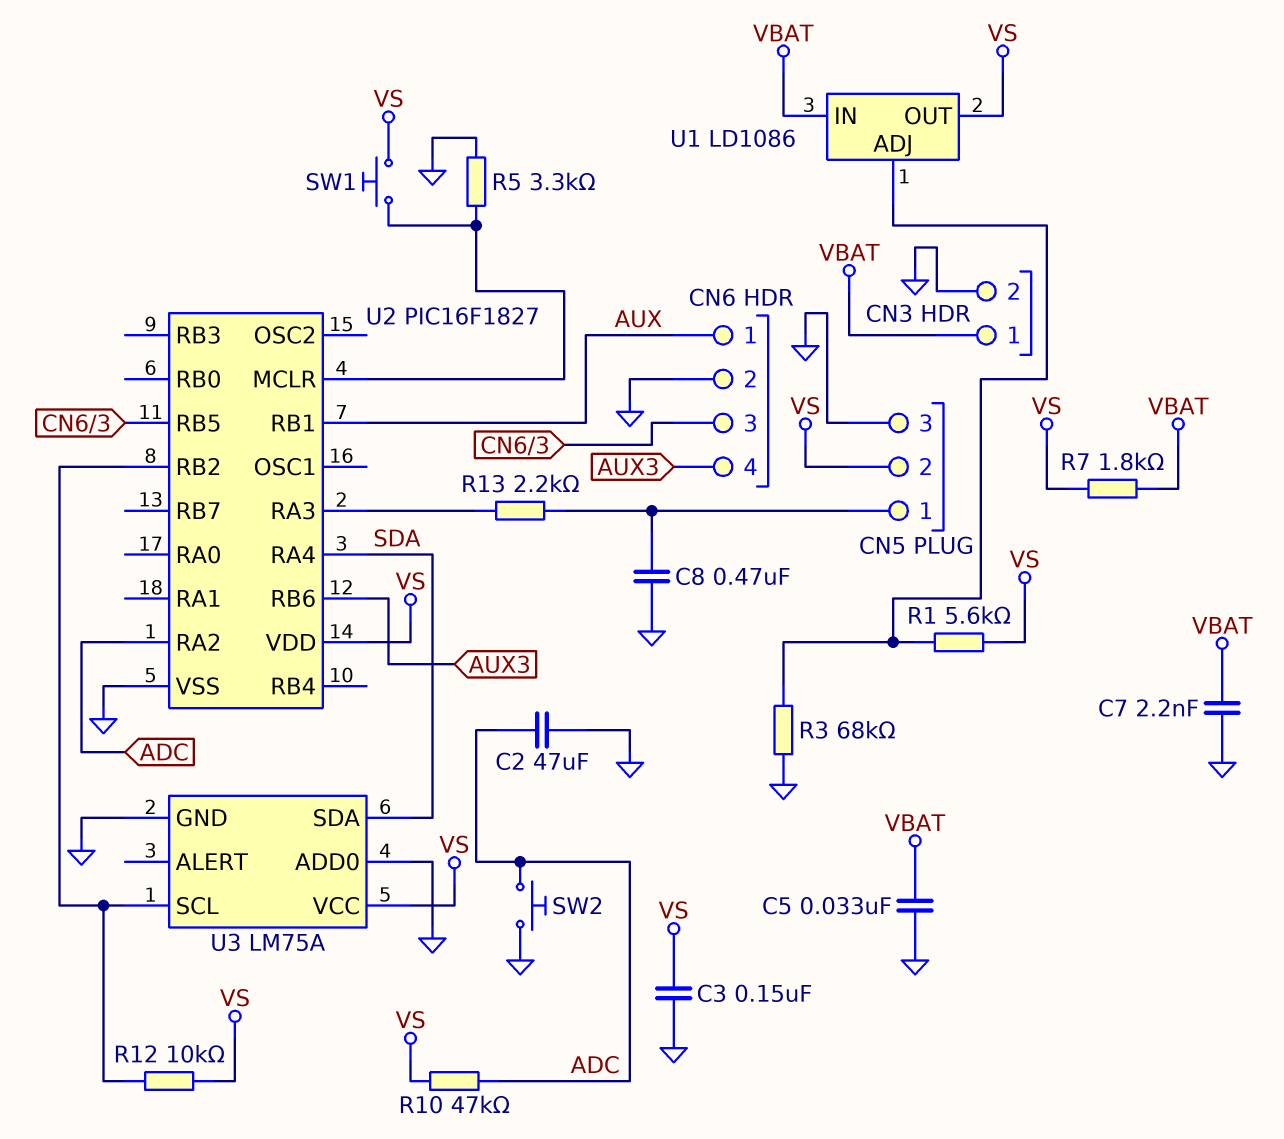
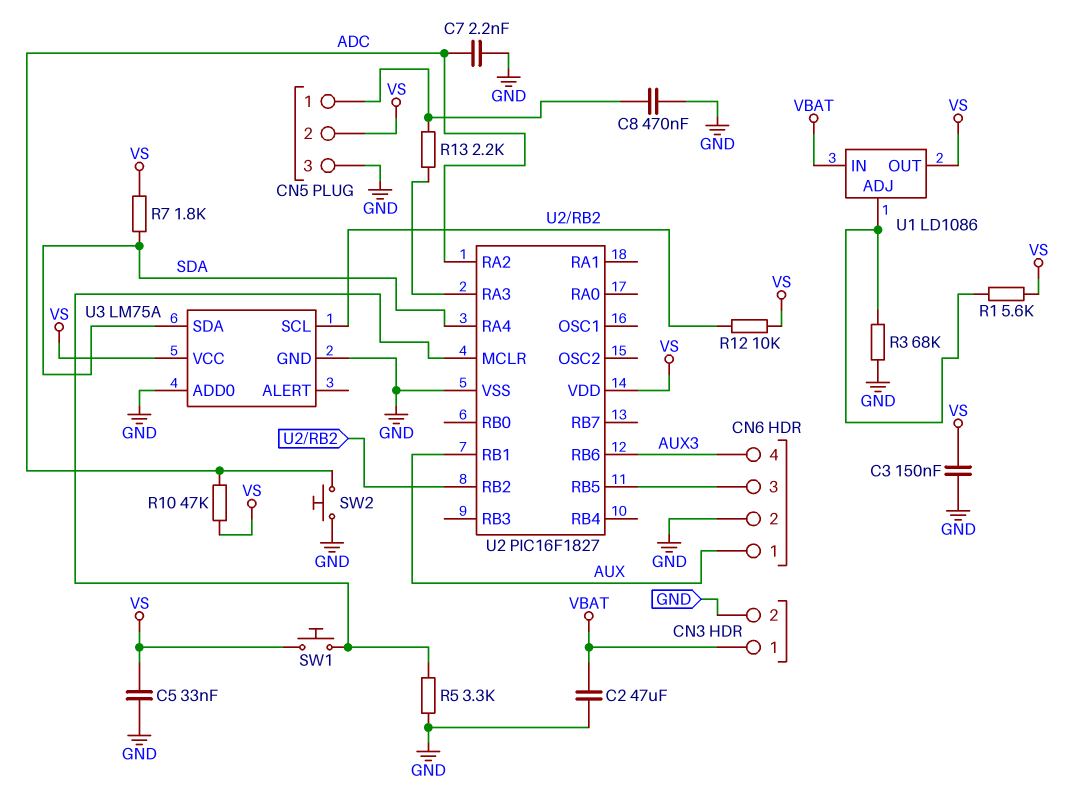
C2: 47uF (ADC, GND) -> 47uF (GND, VBAT)
C5: 33nF (GND, VBAT) -> 33nF (GND, VS)
C7: 2.2nF (GND, VBAT) -> 2.2nF (ADC, GND)
R7: 1.8k (VBAT, VS) -> 1.8k (SDA, VS)

